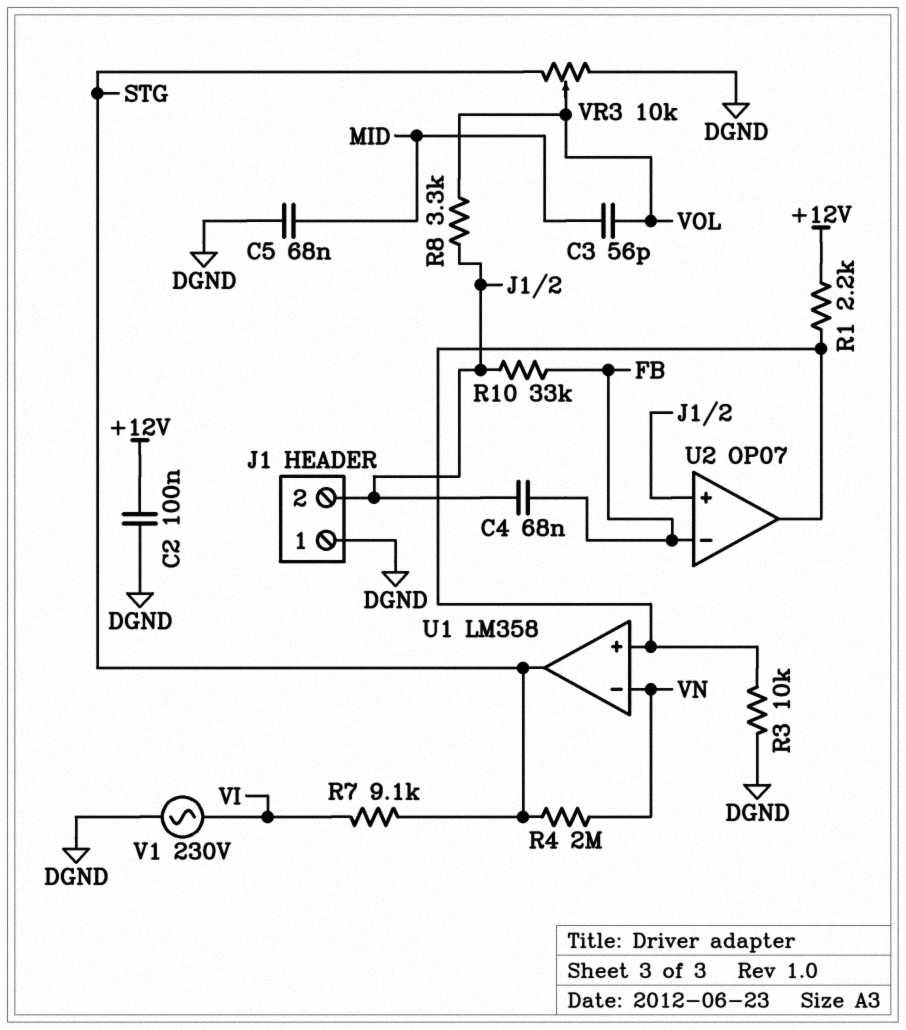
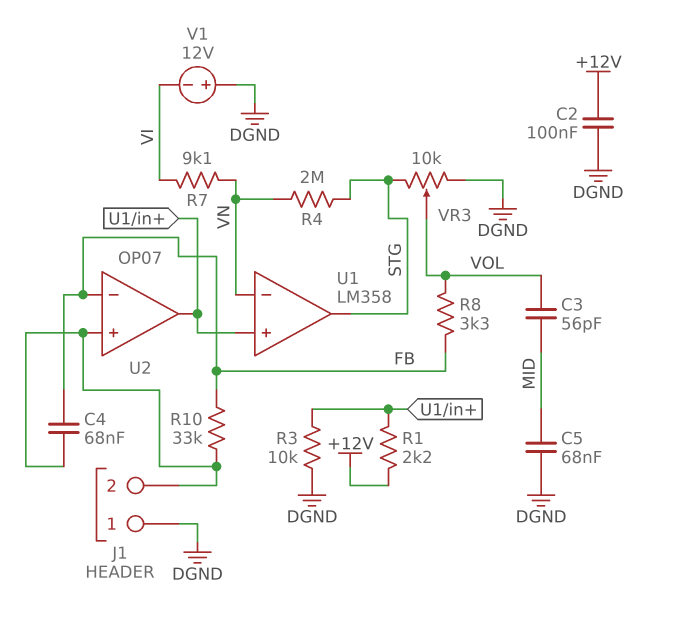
R7: 9.1k (STG, VI) -> 9.1k (VI, VN)
R8: 3.3k (J1/2, VOL) -> 3.3k (FB, VOL)
V1: AC 230V (DGND, VI) -> 12V (plus DGND, minus VI)

